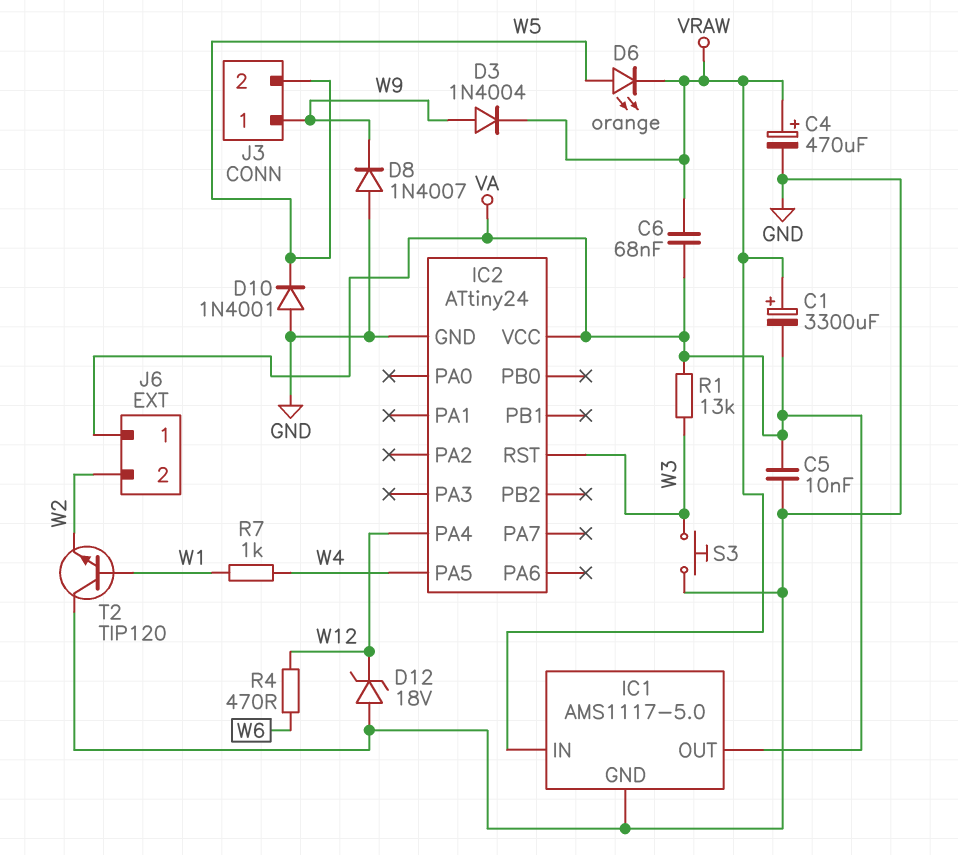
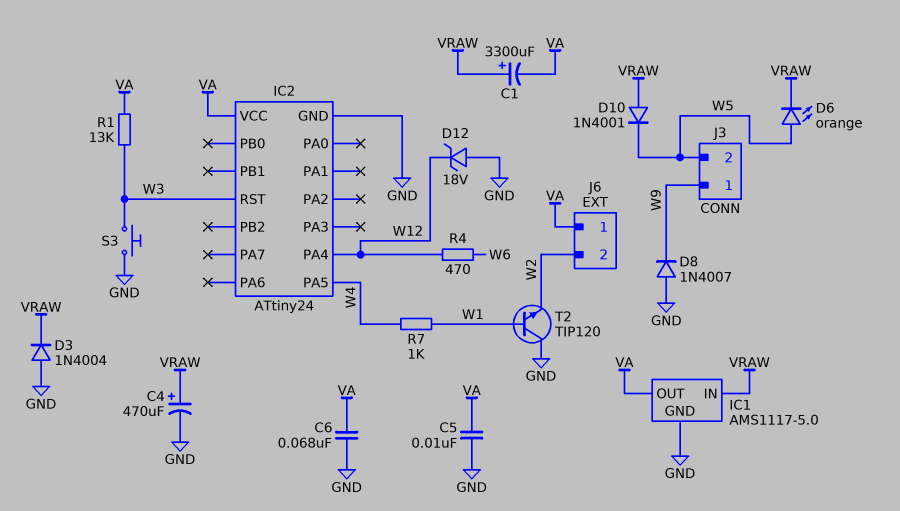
C6: 68nF (VA, VRAW) -> 68nF (GND, VA)
D3: diode 1N4004 (A W9, K VRAW) -> diode 1N4004 (A GND, K VRAW)
D10: diode 1N4001 (A GND, K W5) -> diode 1N4001 (A VRAW, K W5)

